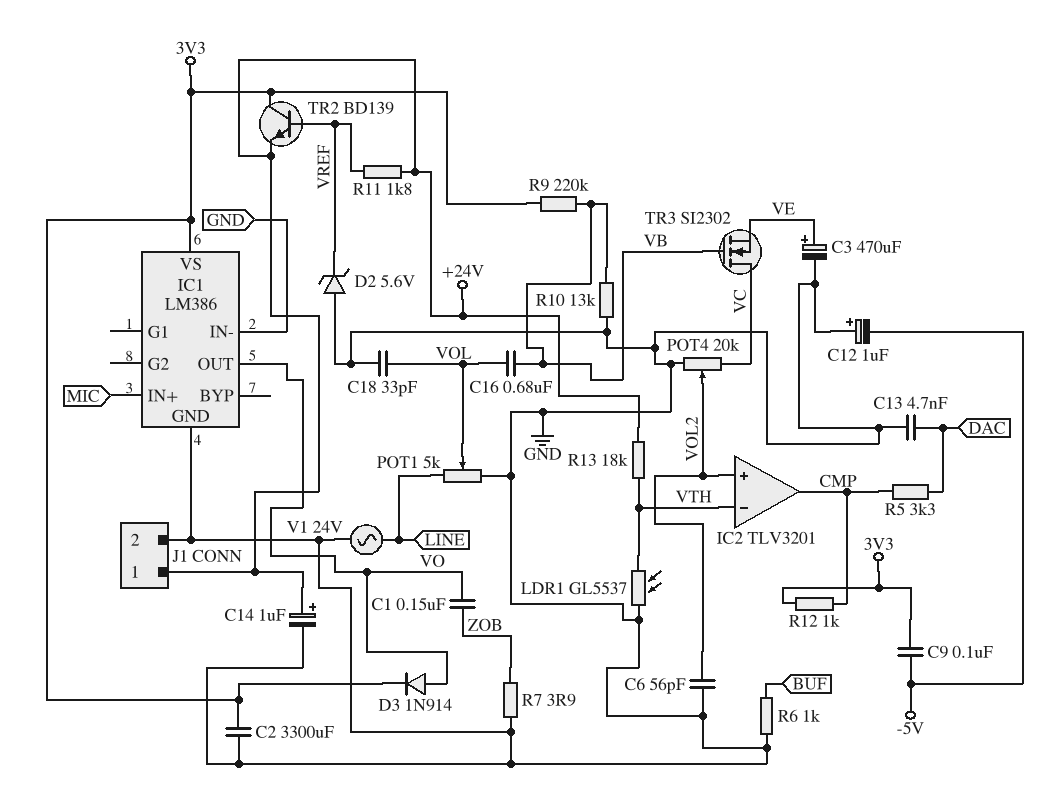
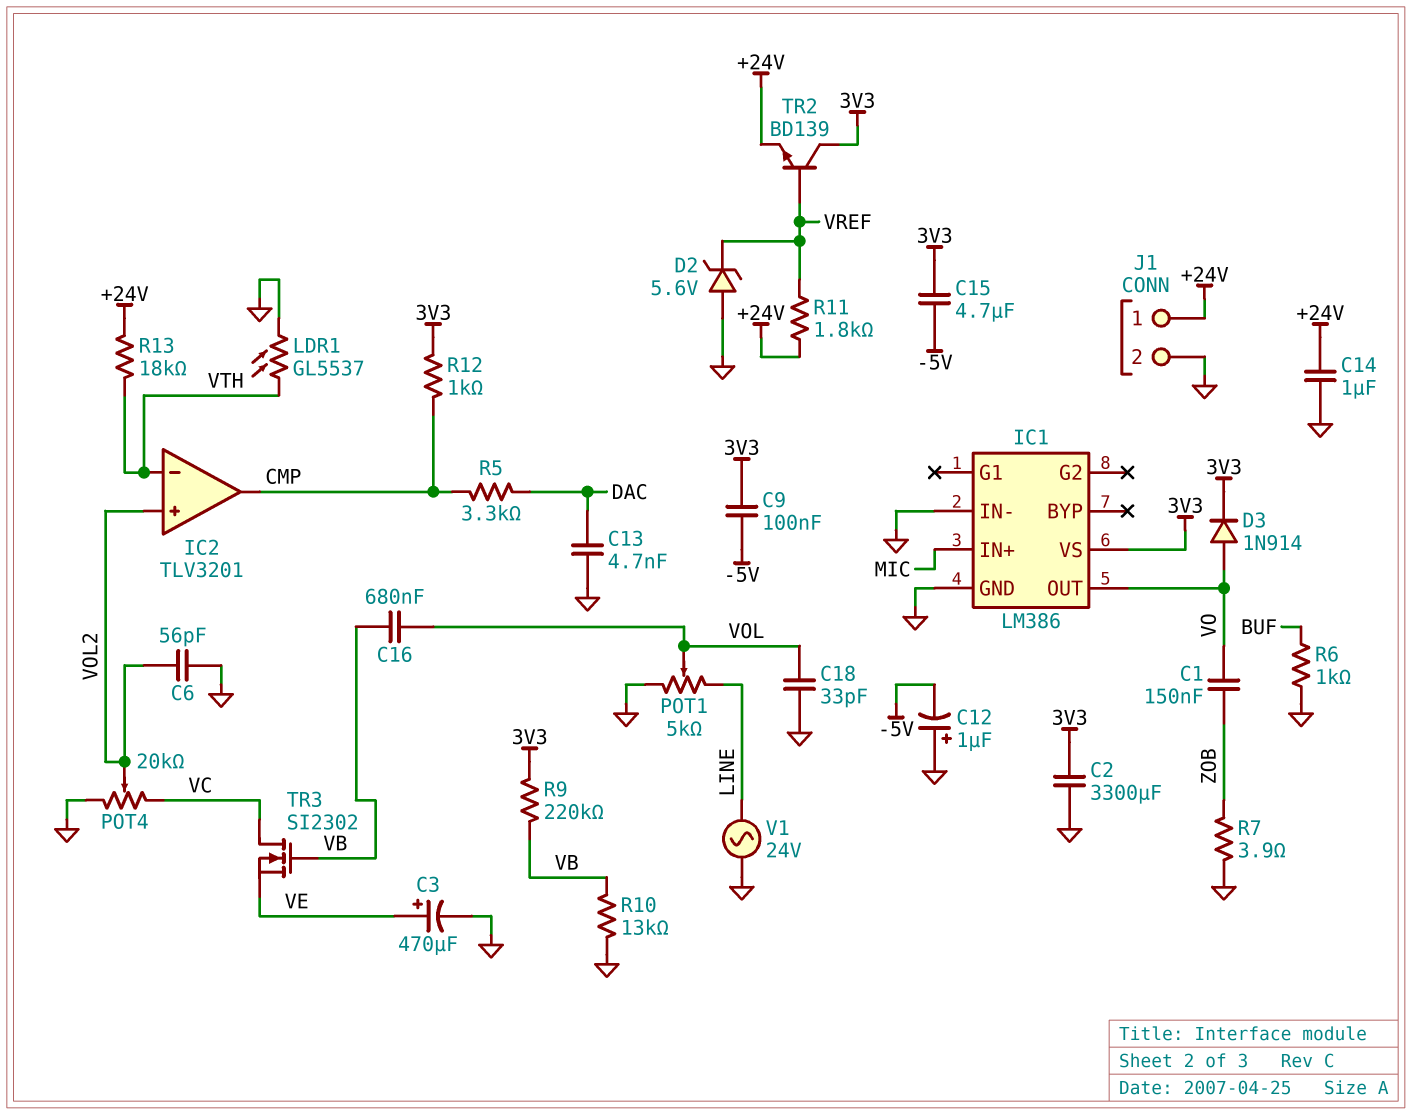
C14: 1uF (plus +24V, minus GND) -> 1uF (+24V, GND)
C15: none -> 4.7uF (-5V, 3V3)

